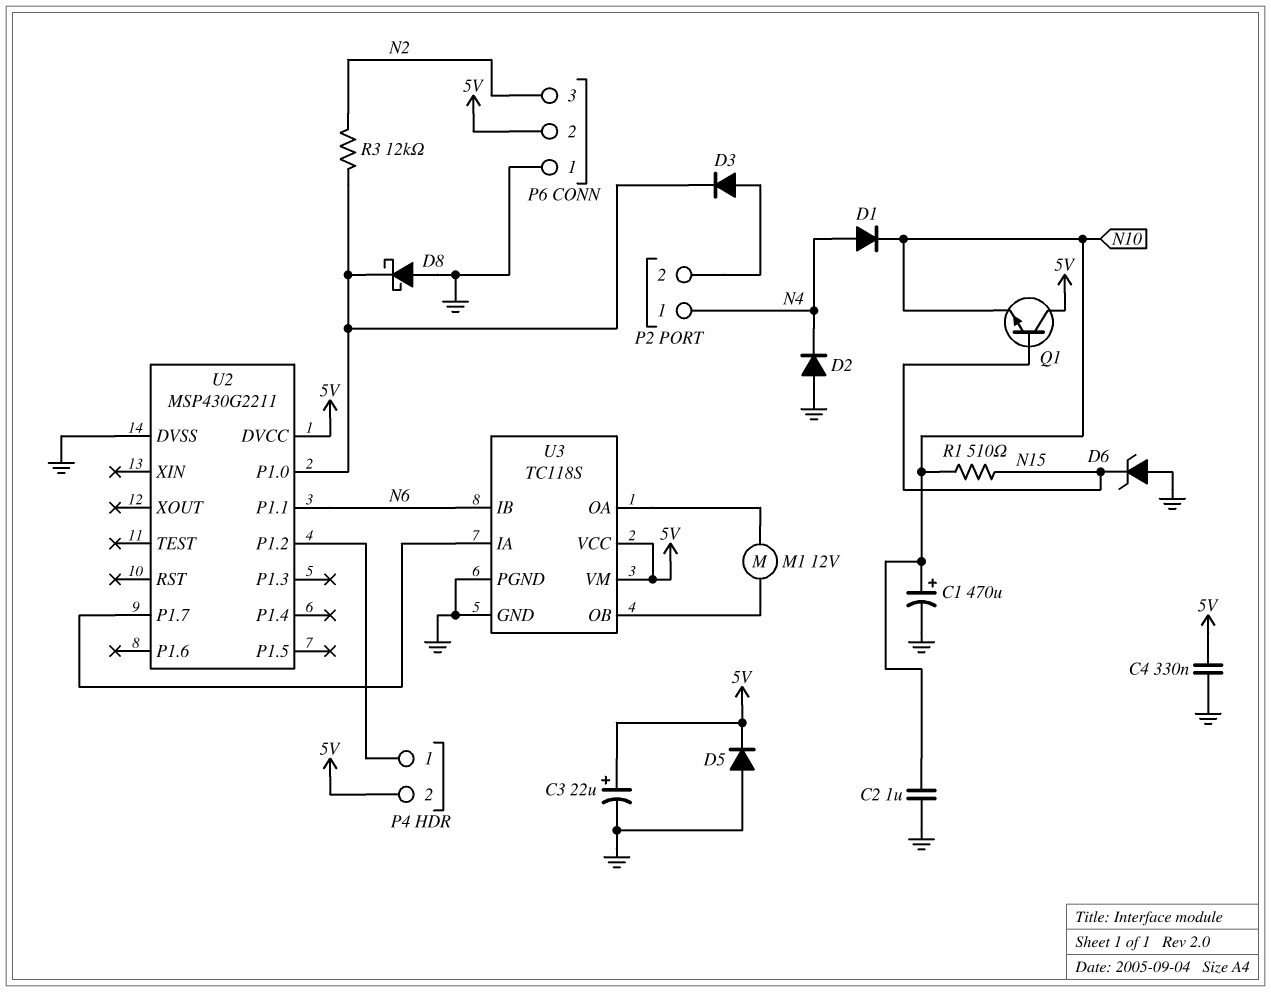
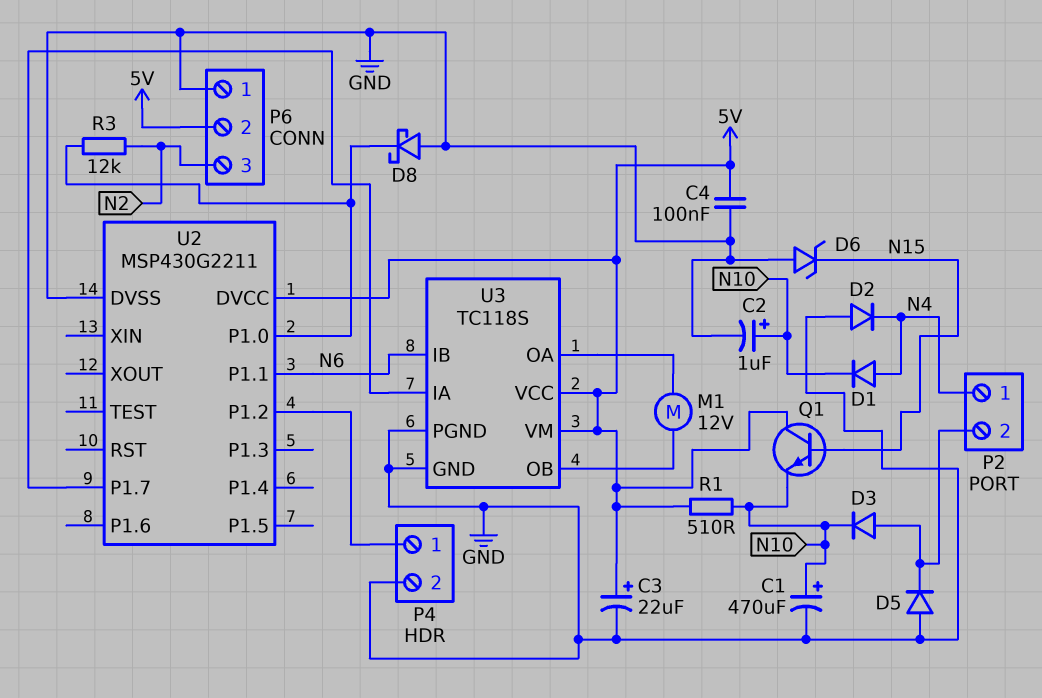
C2: 1uF (GND, N10) -> 1uF (plus N10, minus GND)
C4: 330nF (5V, GND) -> 100nF (5V, GND)
D3: diode (A P2/2, K U2/P1.0) -> diode (A P2/2, K N10)
D5: diode (A GND, K 5V) -> diode (A GND, K P2/2)
P4 pin 2: 5V -> GND
R1: 510 (N10, N15) -> 510 (5V, N10)

